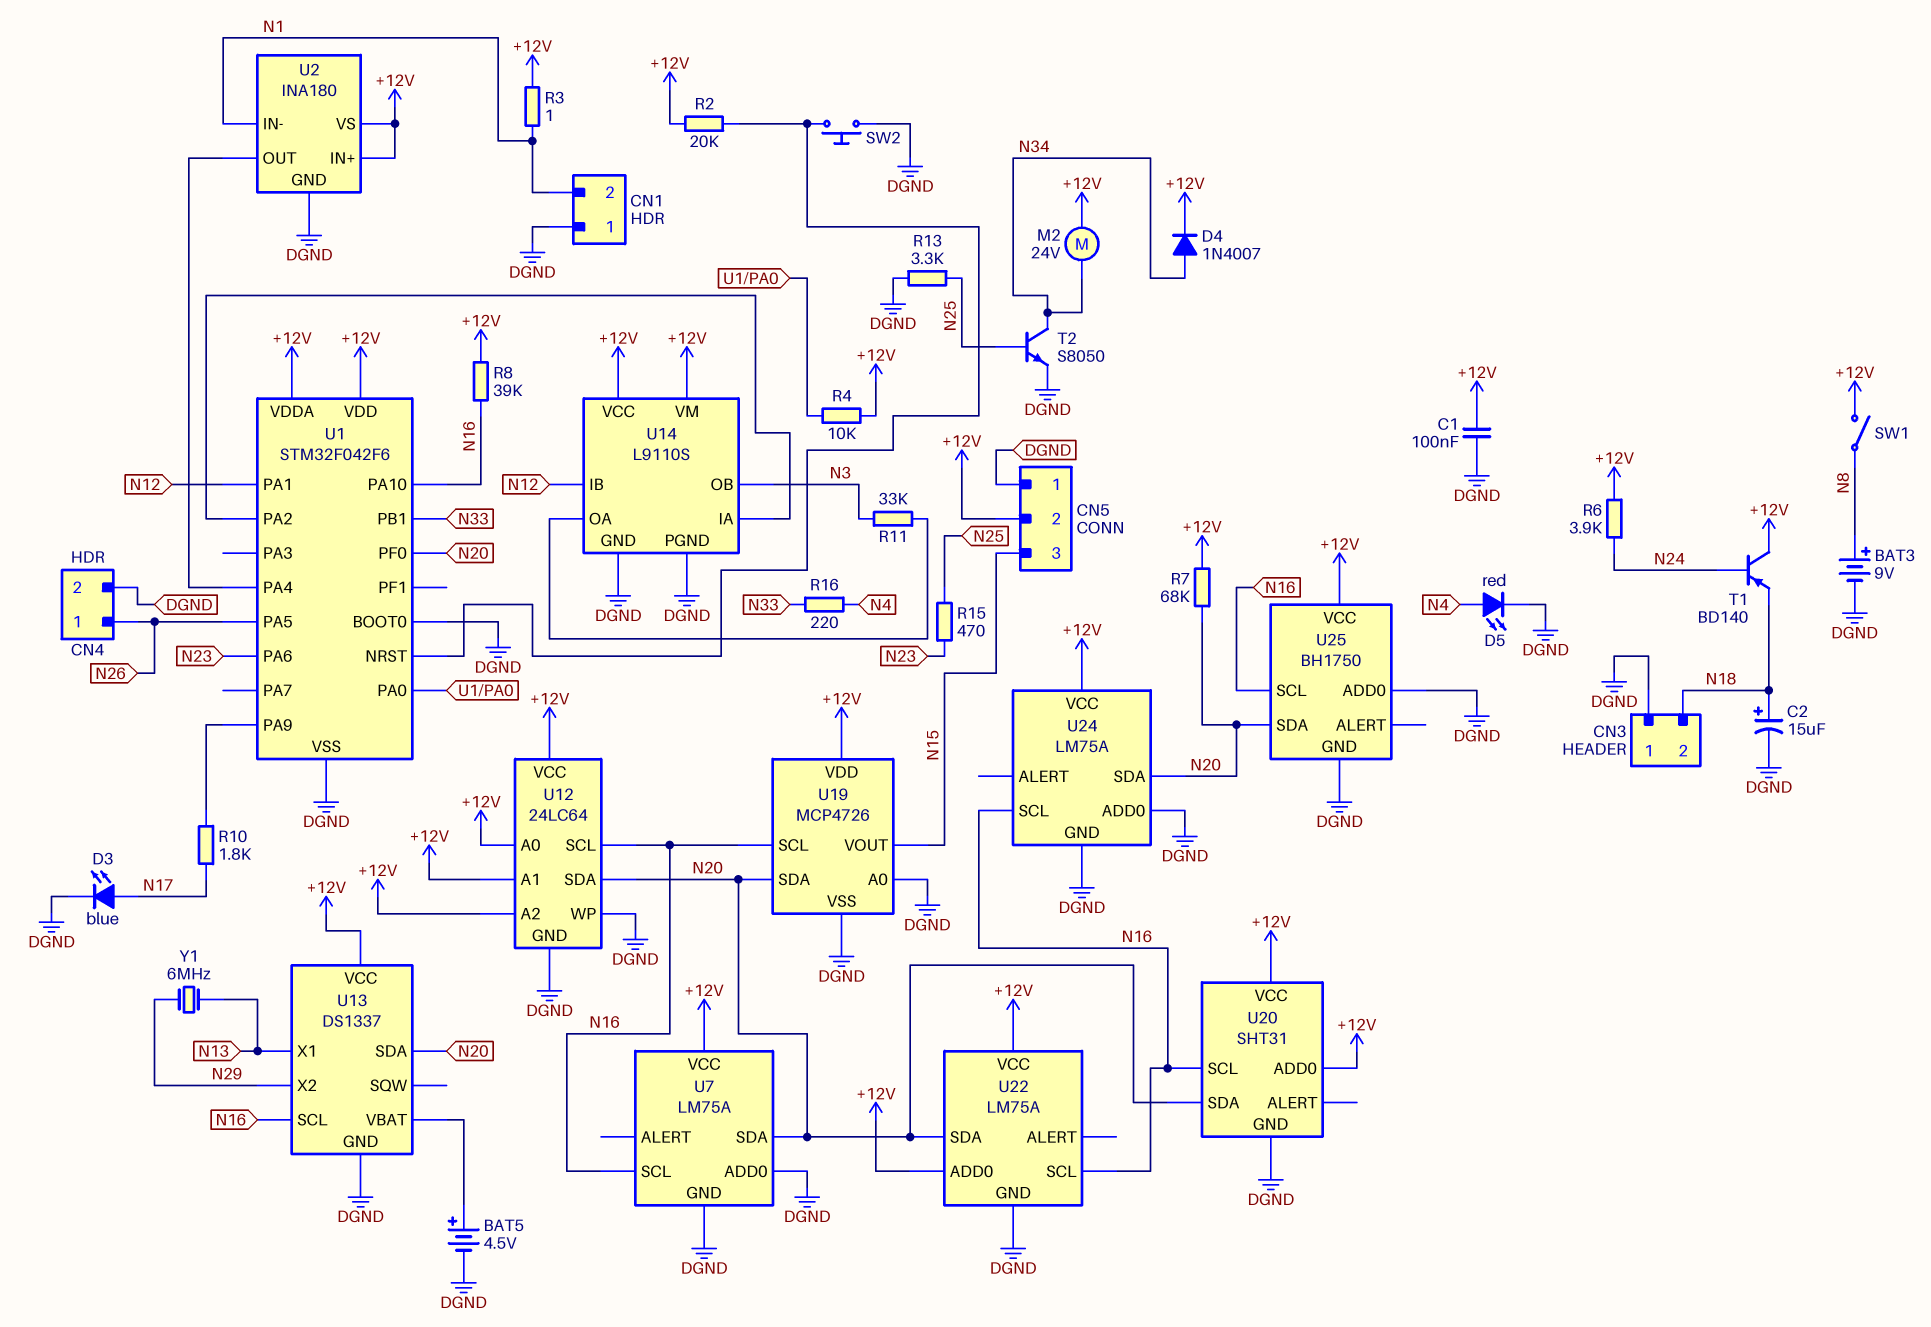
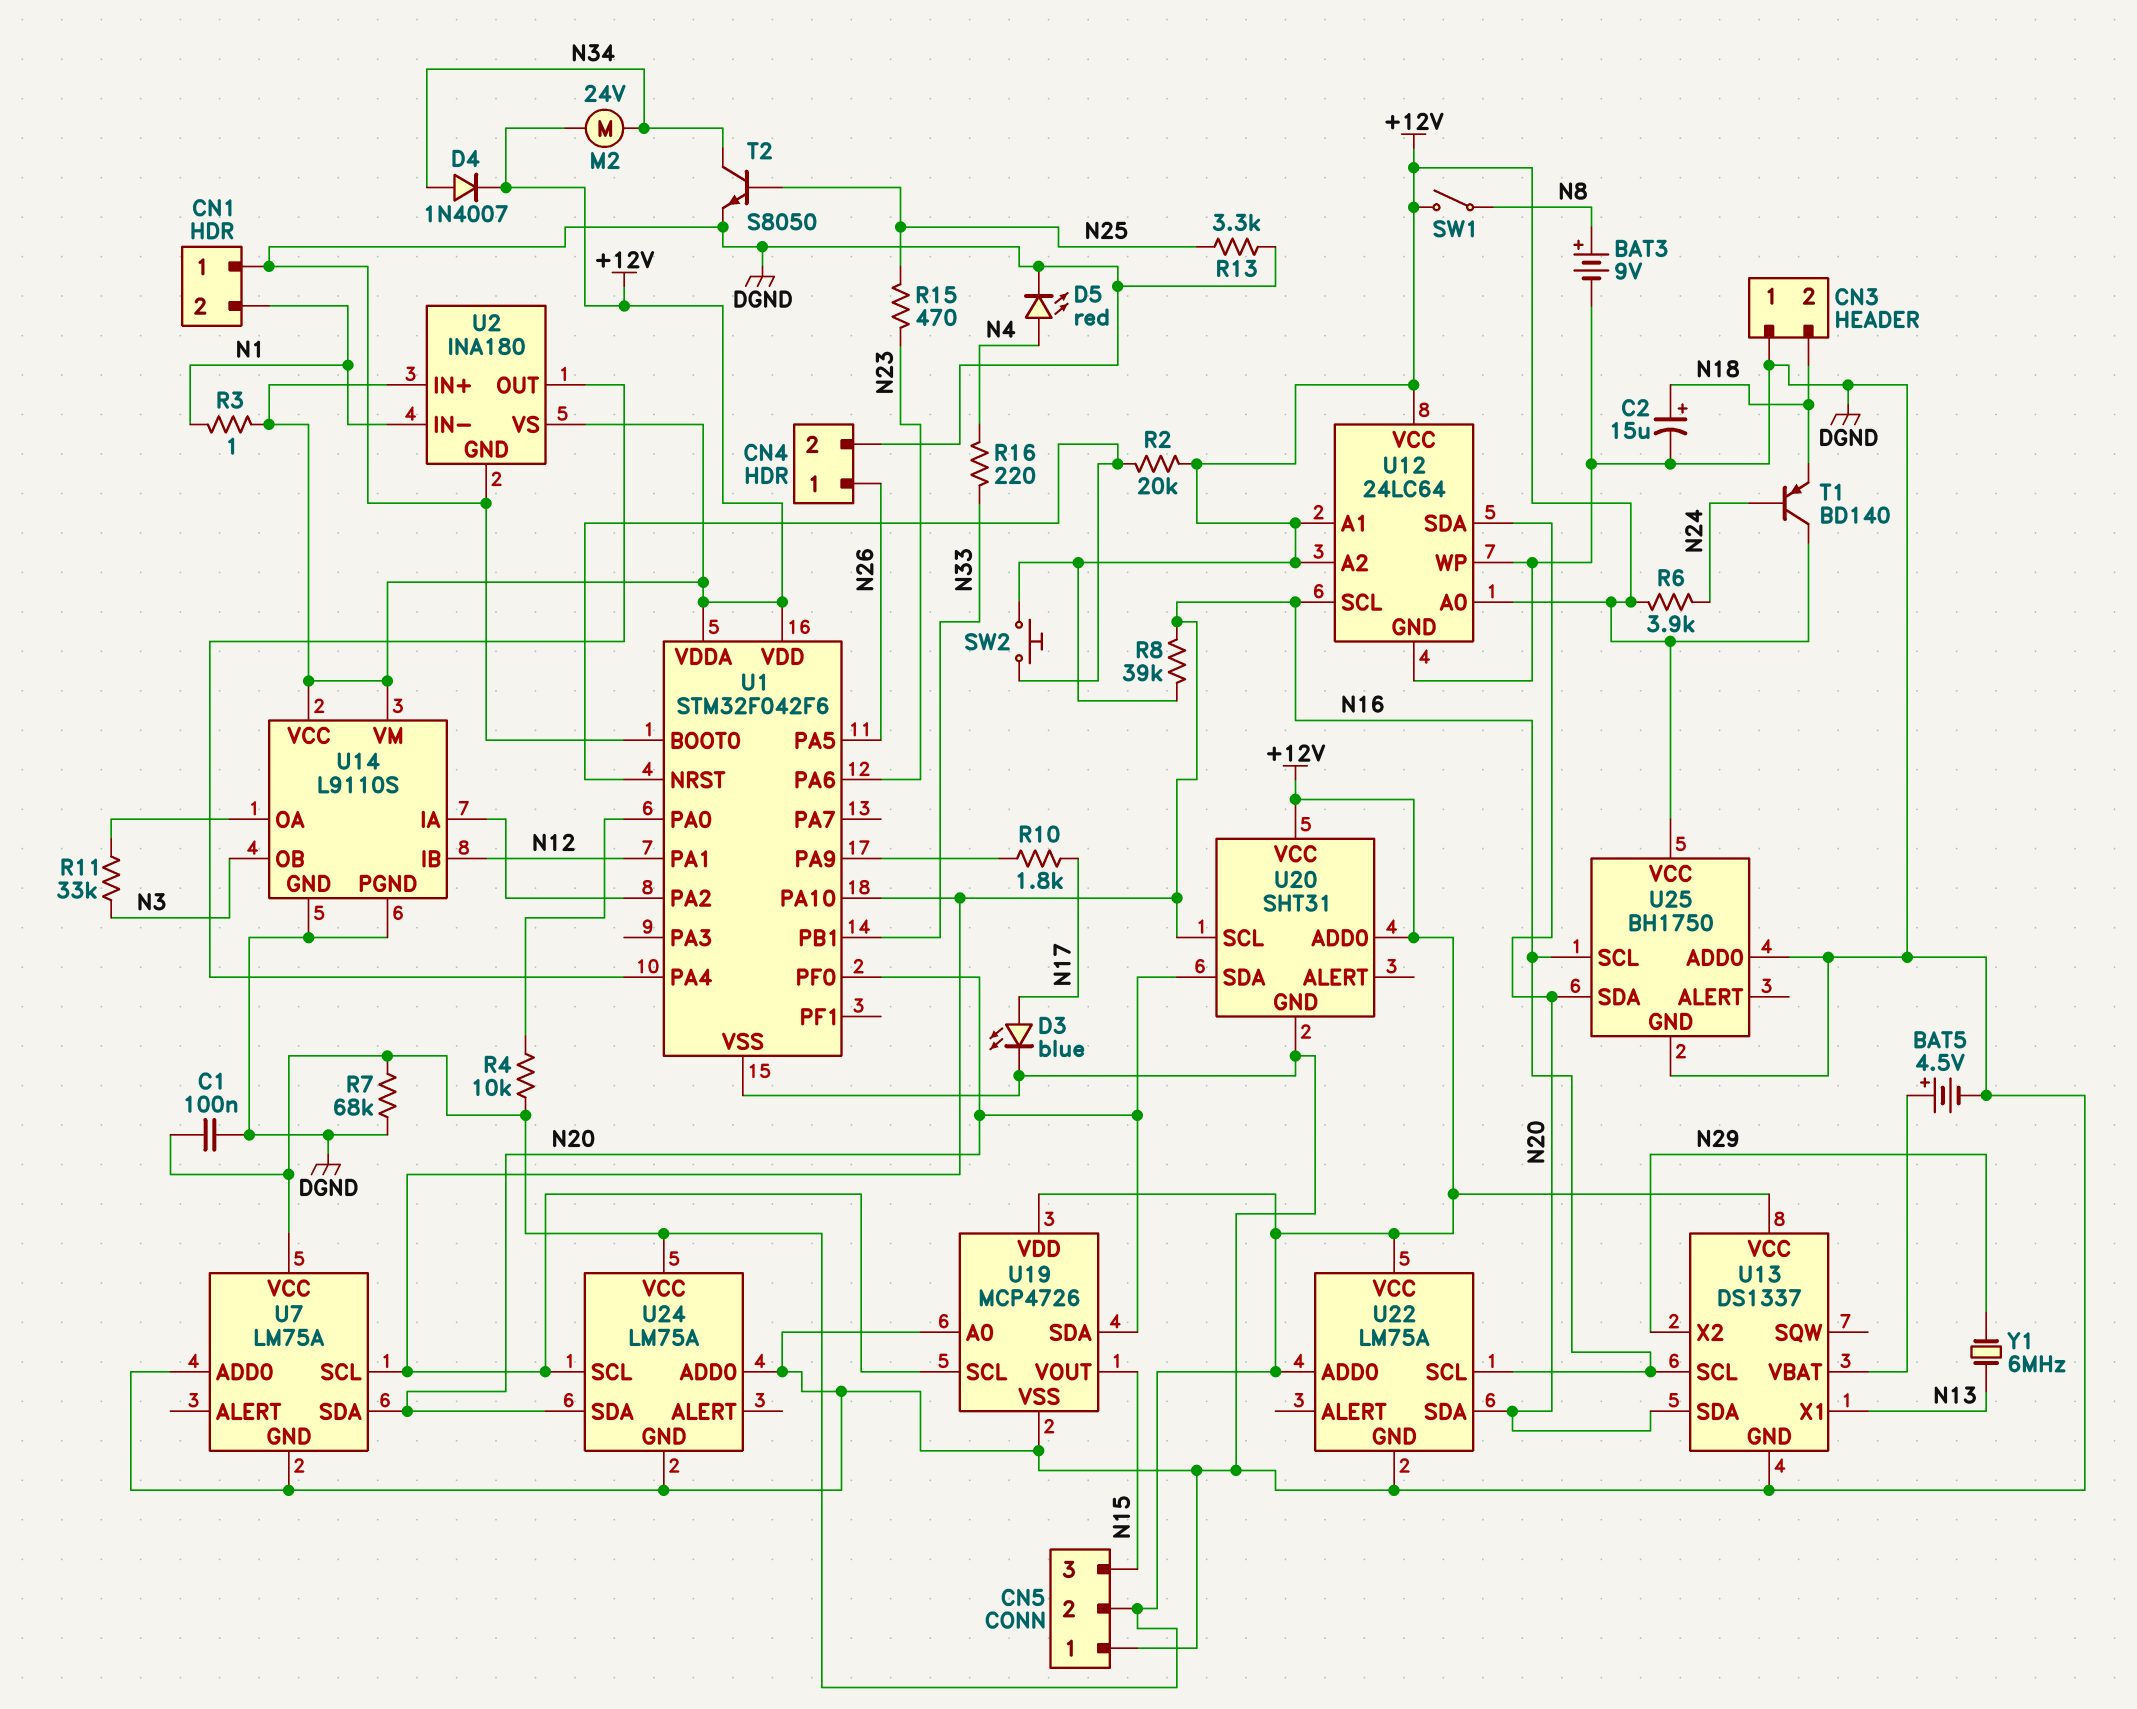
R7: 68k (+12V, N20) -> 68k (+12V, DGND)
SW2: button (DGND, U1/NRST) -> button (+12V, U1/NRST)

